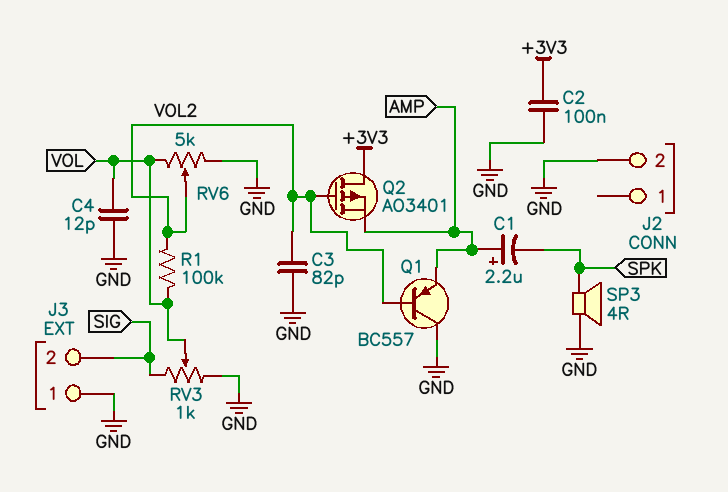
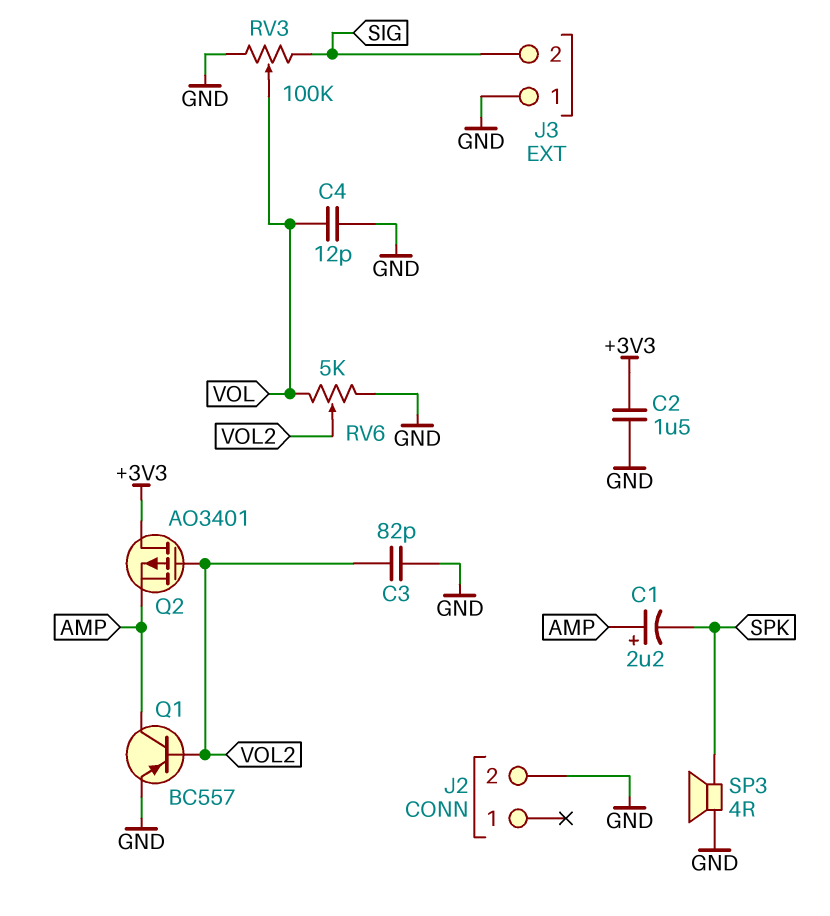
C2: 100nF (+3V3, GND) -> 1.5uF (+3V3, GND)
Q1: PNP BC557 (B VOL2, C GND, E AMP) -> PNP BC557 (B VOL2, C AMP, E GND)
R1: 100k (VOL, VOL2) -> none
RV3: 1k (GND, SIG, wiper VOL) -> 100k (GND, SIG, wiper VOL)

